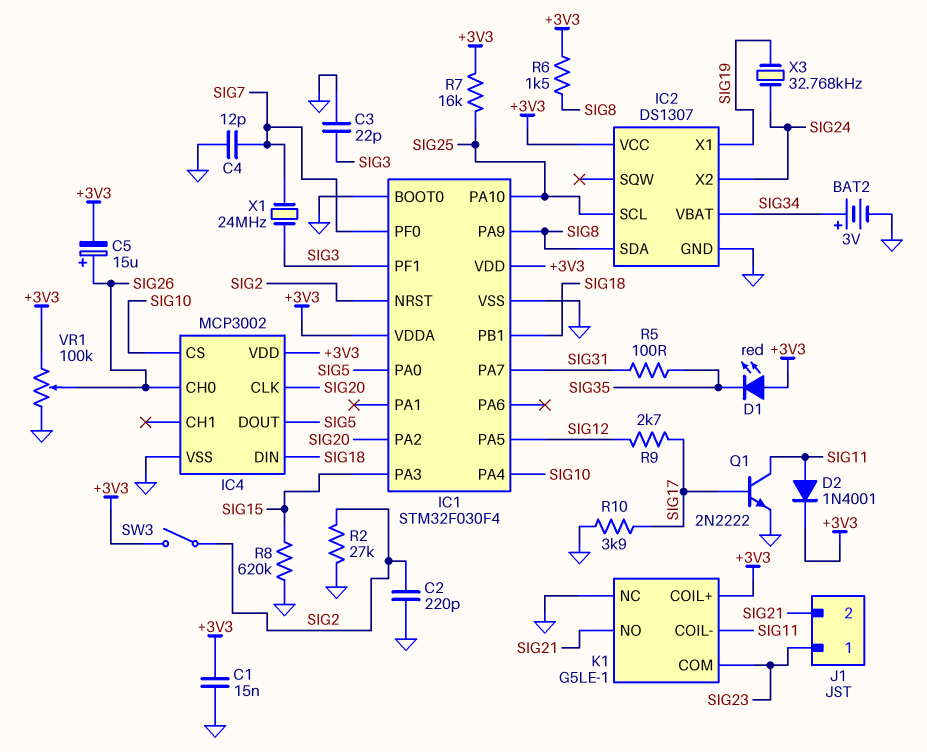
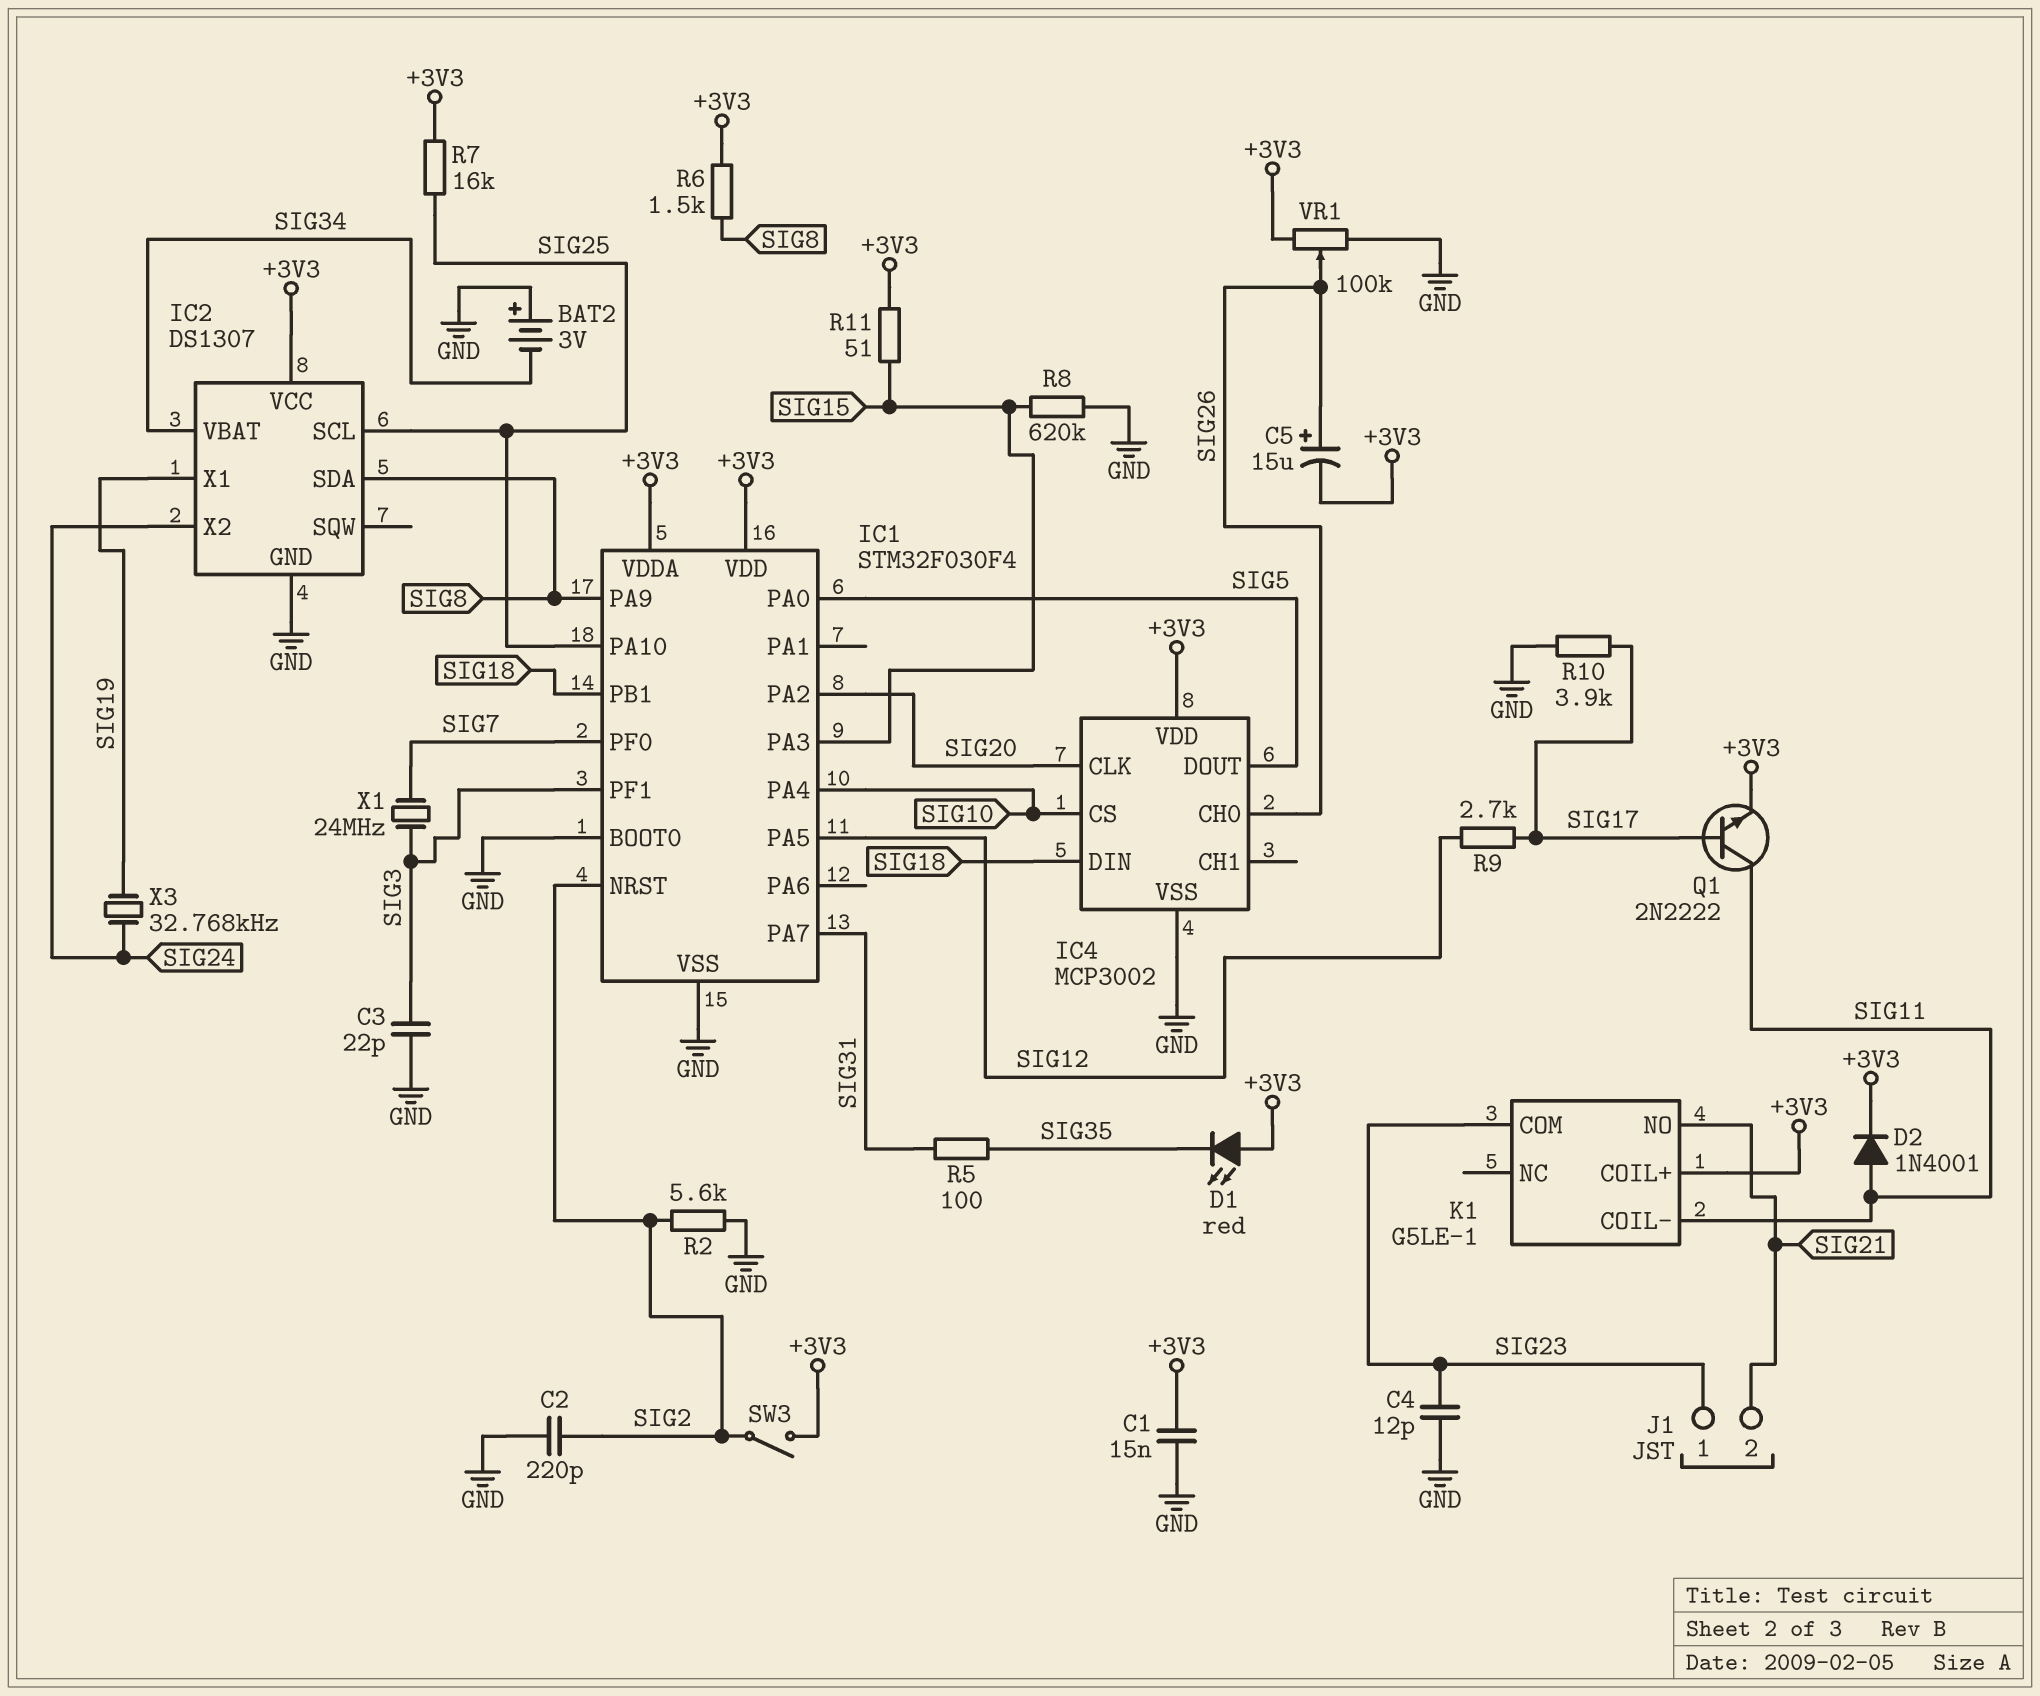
BAT2: 3V (plus SIG34, minus GND) -> 3V (plus GND, minus SIG34)
C4: 12pF (GND, SIG7) -> 12pF (GND, SIG23)
K1 pin NC: GND -> none
Q1: NPN 2N2222 (B SIG17, C SIG11, E GND) -> NPN 2N2222 (B SIG17, C SIG11, E +3V3)
R2: 27k (GND, SIG2) -> 5.6k (GND, SIG2)
R11: none -> 51 (+3V3, SIG15)

